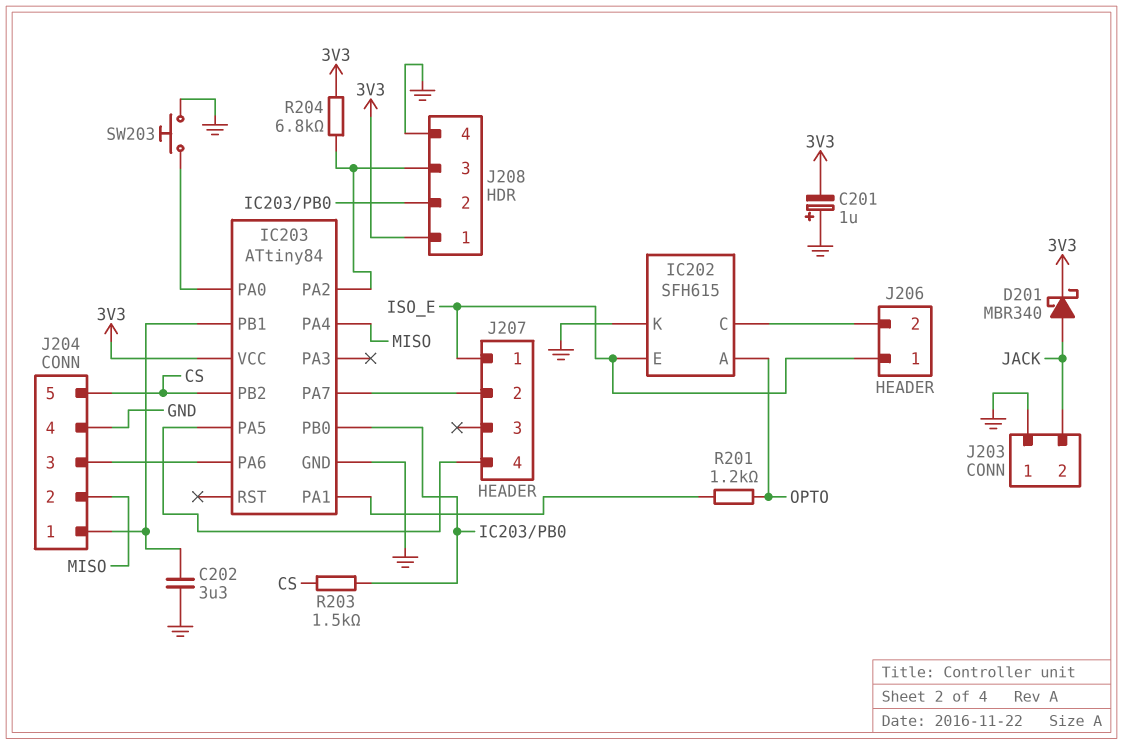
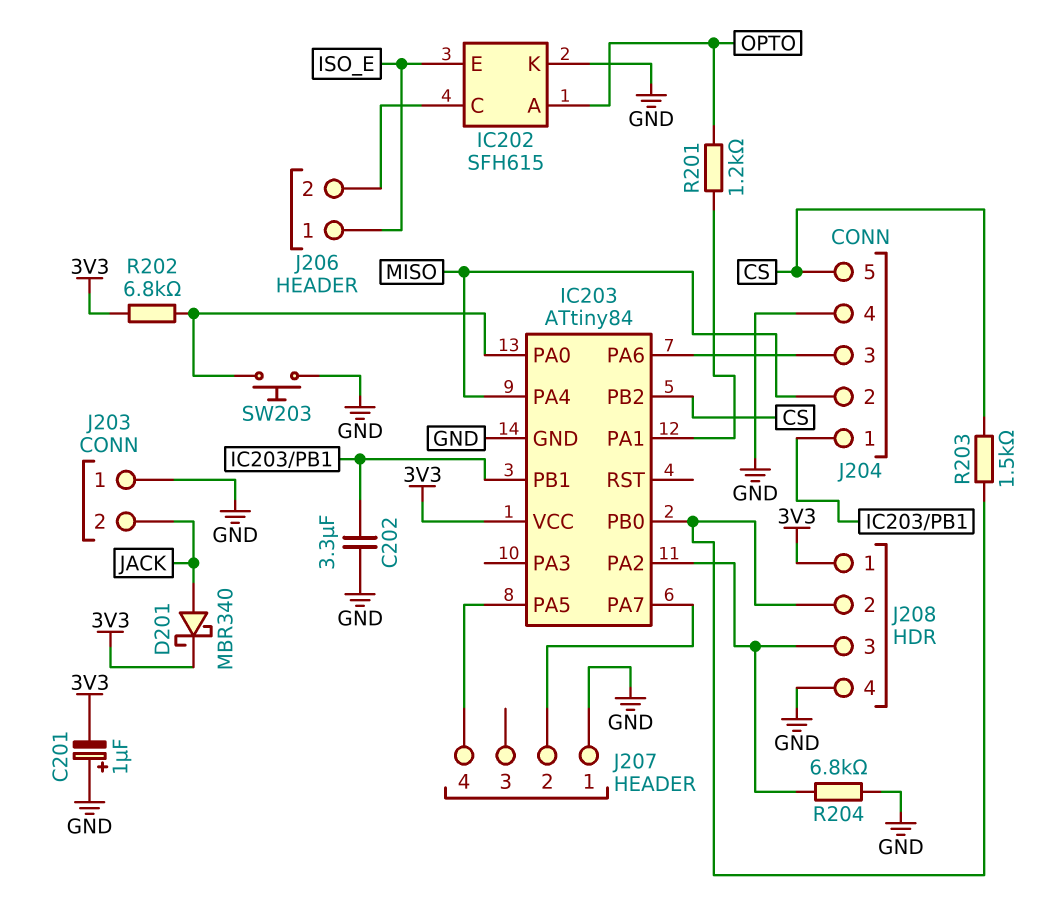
J207 pin 1: ISO_E -> GND
R202: none -> 6.8k (3V3, IC203/PA0)
R204: 6.8k (3V3, IC203/PA2) -> 6.8k (GND, IC203/PA2)

